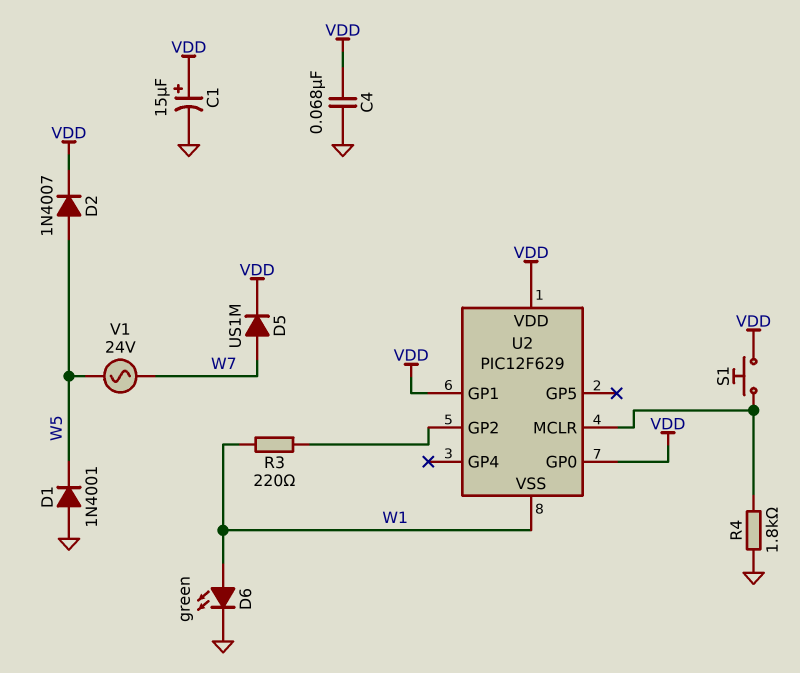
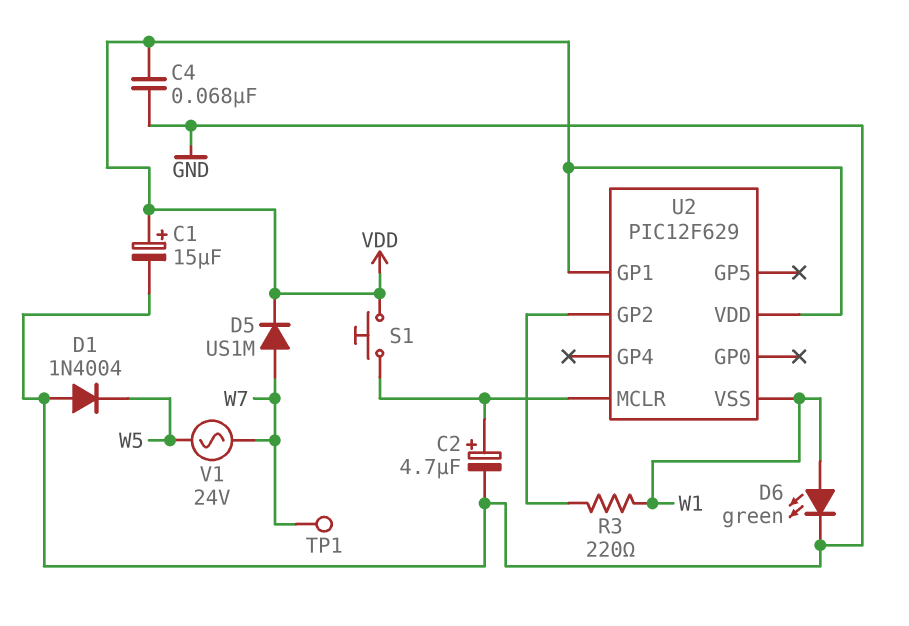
C2: none -> 4.7uF (plus U2/MCLR, minus GND)
D1: diode 1N4001 (A GND, K W5) -> diode 1N4004 (A GND, K W5)
D2: diode 1N4007 (A W5, K VDD) -> none
R4: 1.8k (GND, U2/MCLR) -> none
TP1: none -> test point (W7)
U2 pin GP0: VDD -> none

